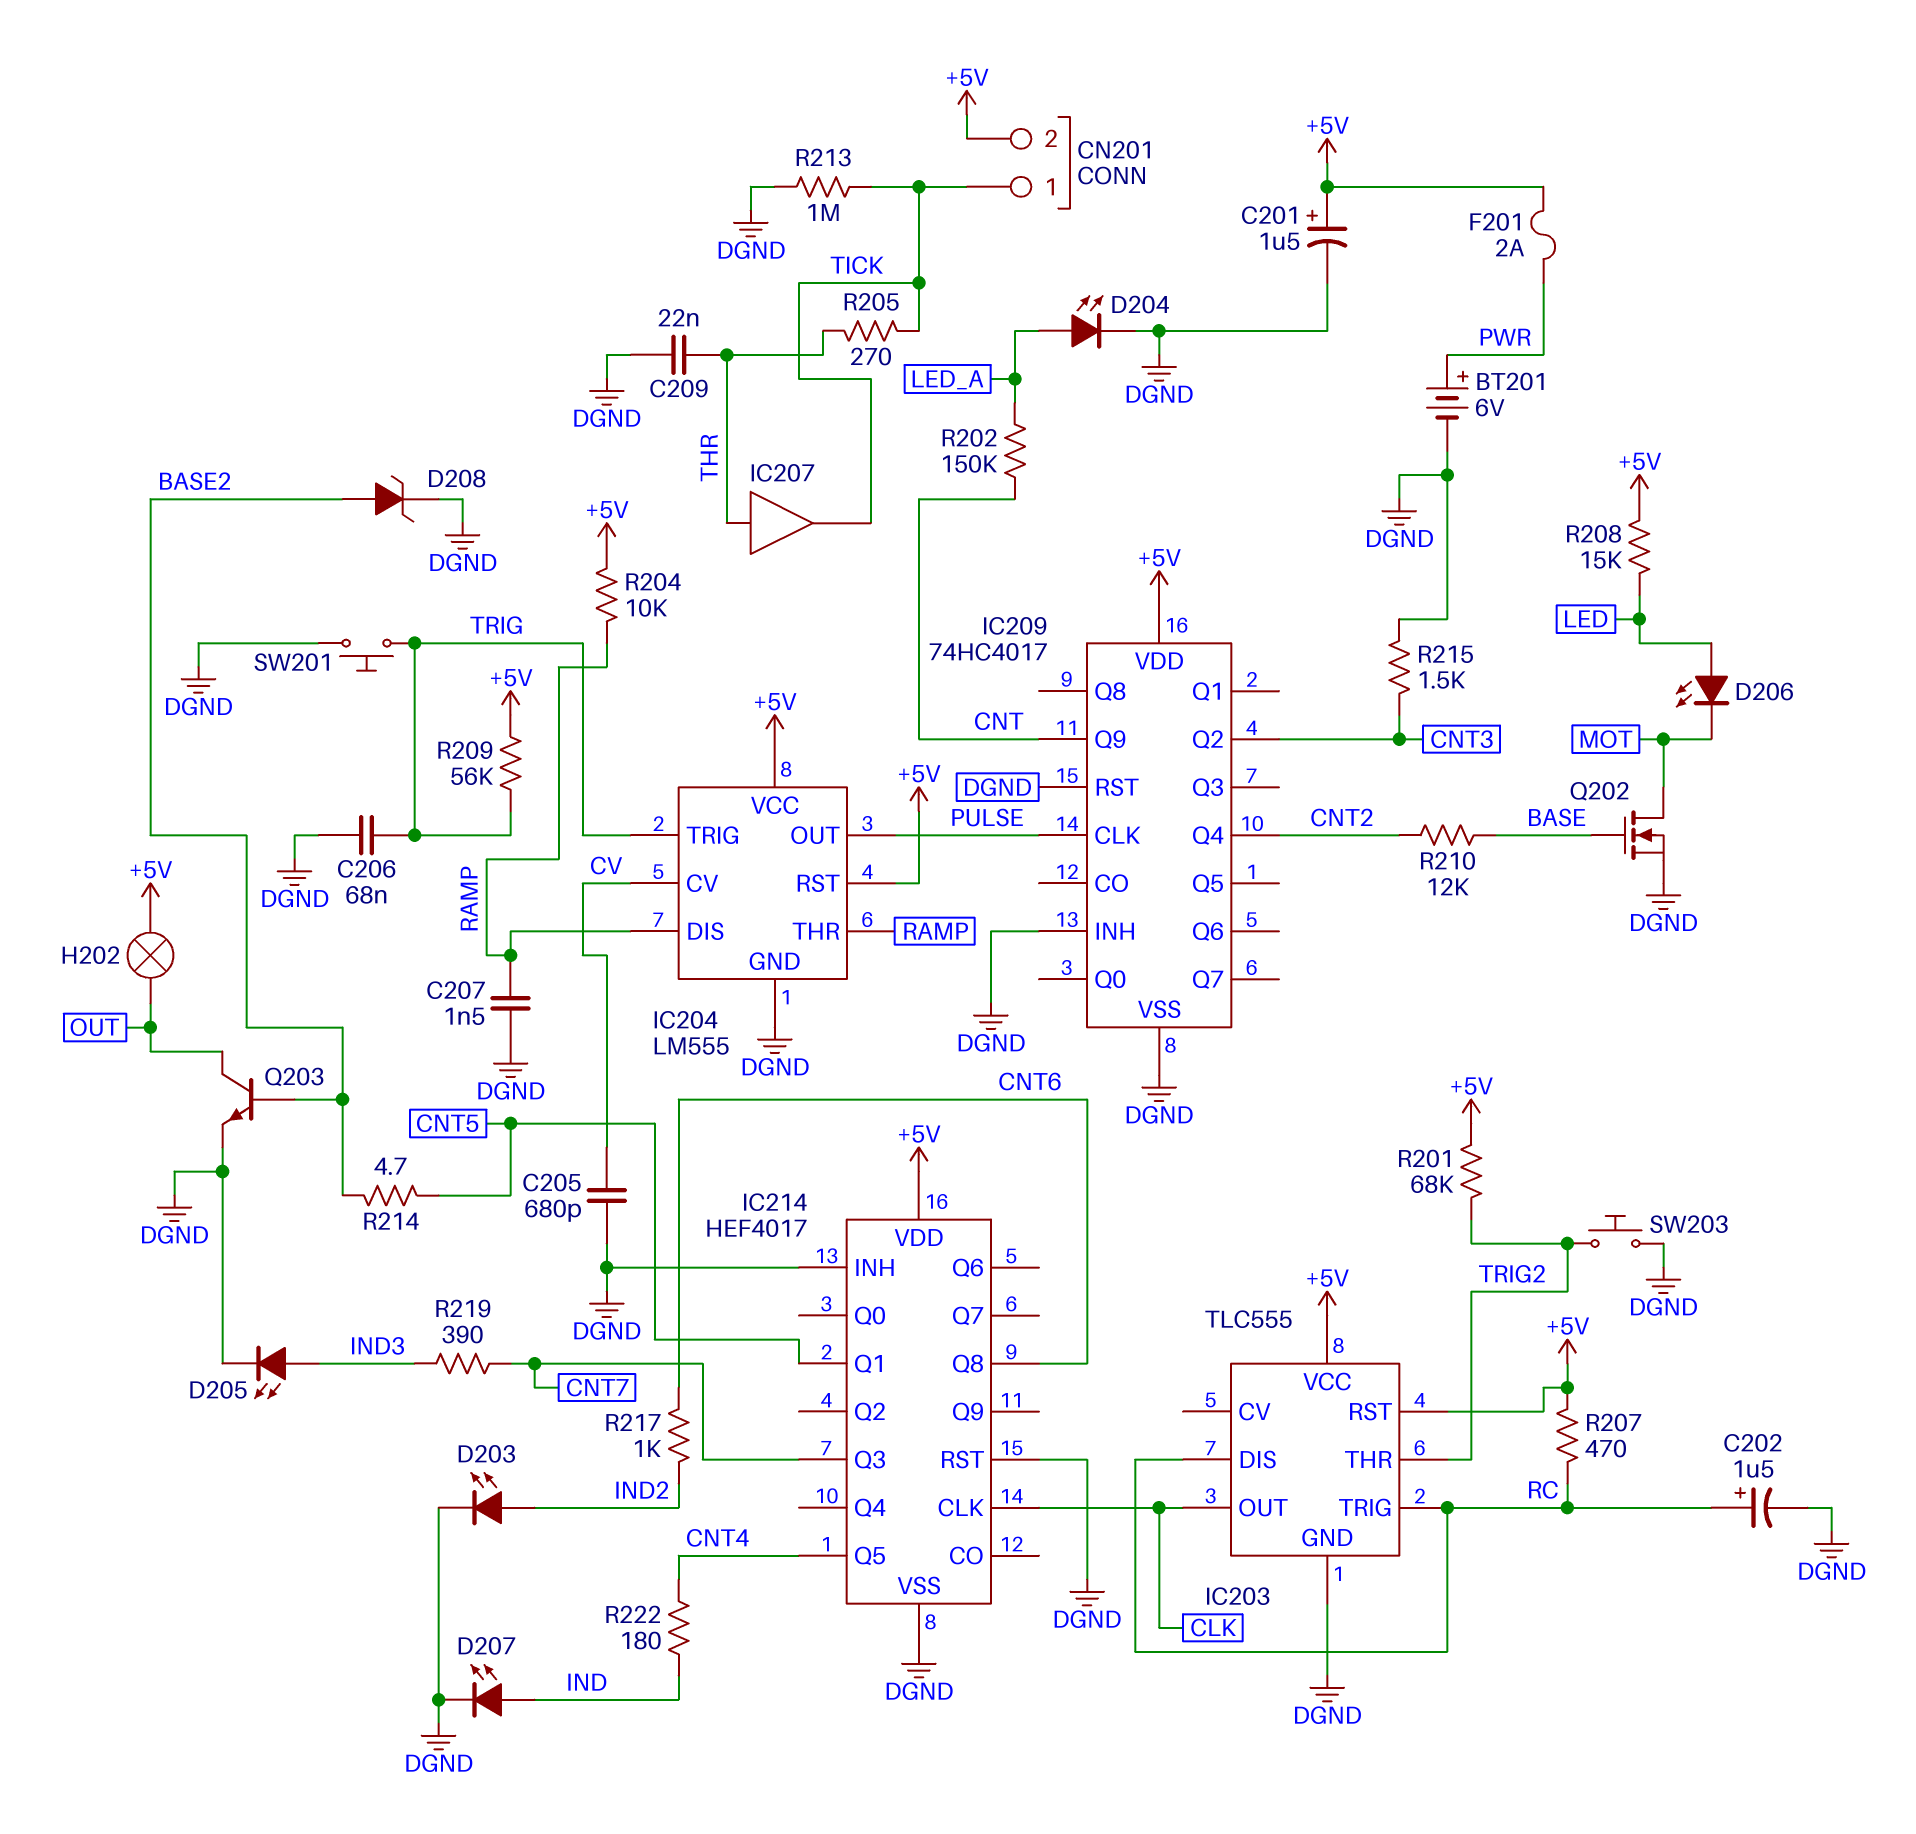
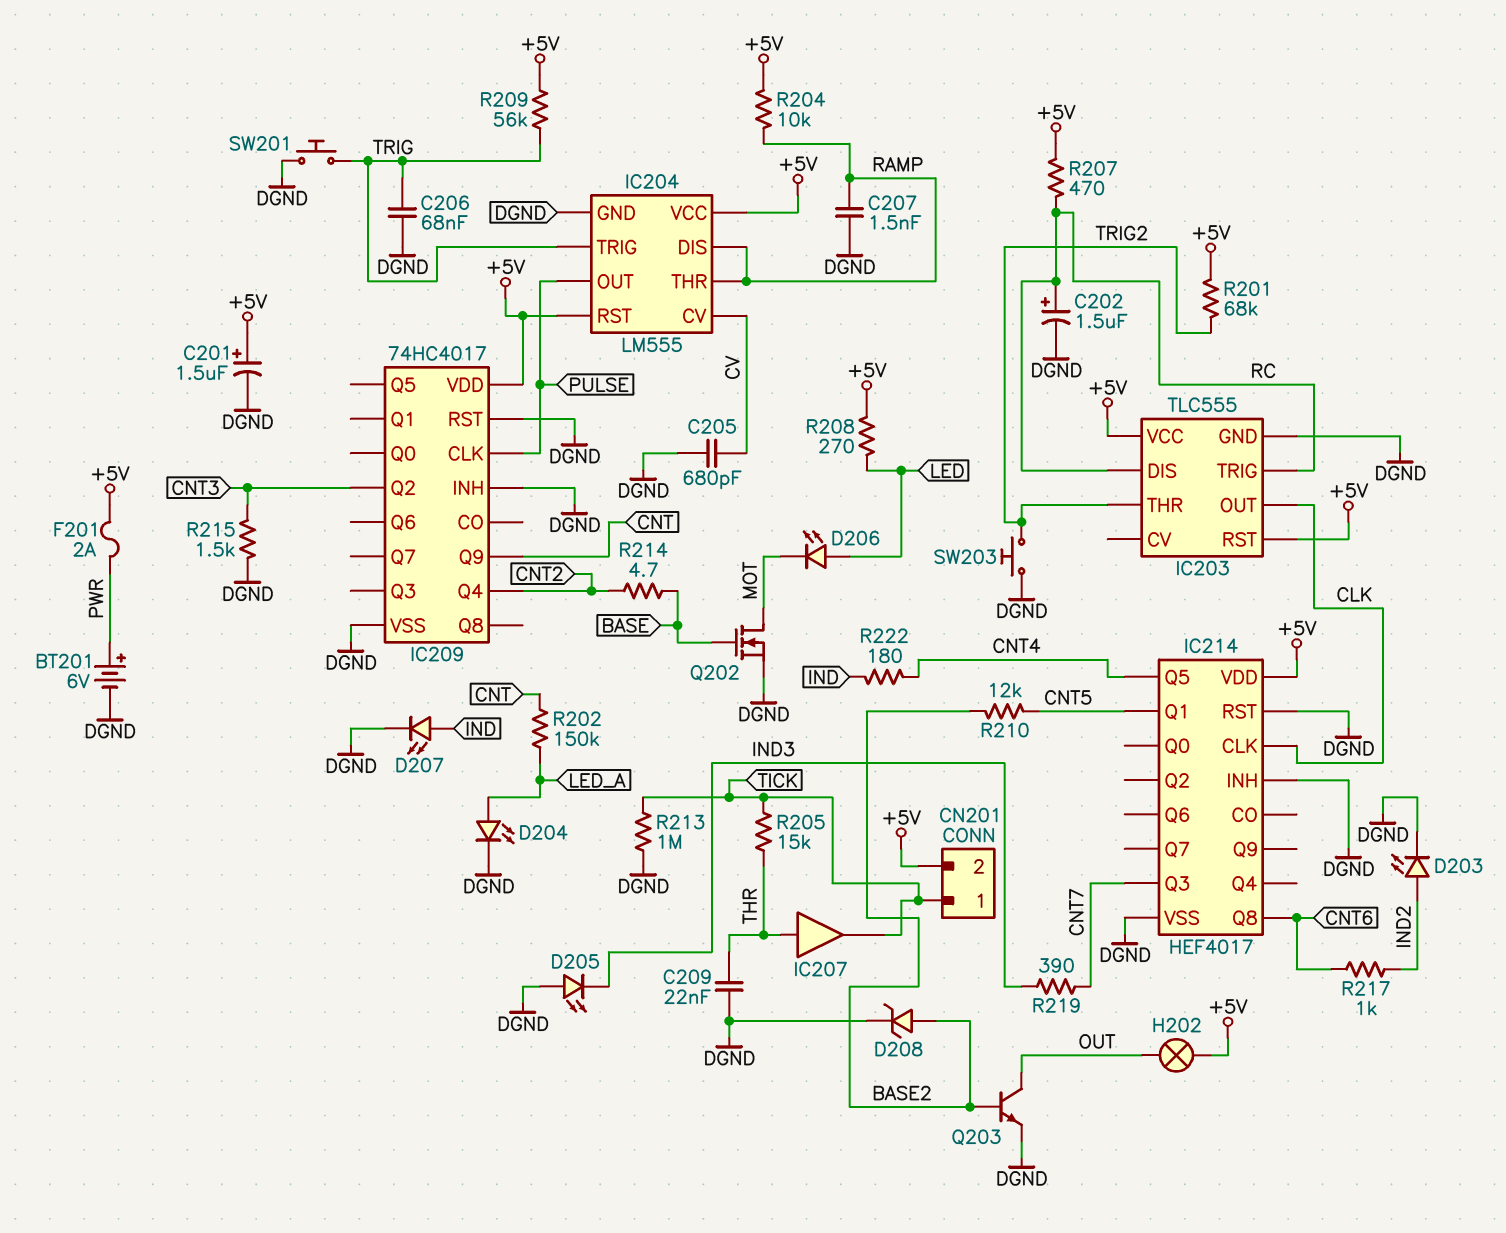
D205: LED (A IND3, K DGND) -> LED (A DGND, K IND3)
R205: 270 (THR, TICK) -> 15k (THR, TICK)
R208: 15k (+5V, LED) -> 270 (+5V, LED)
R210: 12k (BASE, CNT2) -> 12k (BASE2, CNT5)
R214: 4.7 (BASE2, CNT5) -> 4.7 (BASE, CNT2)

